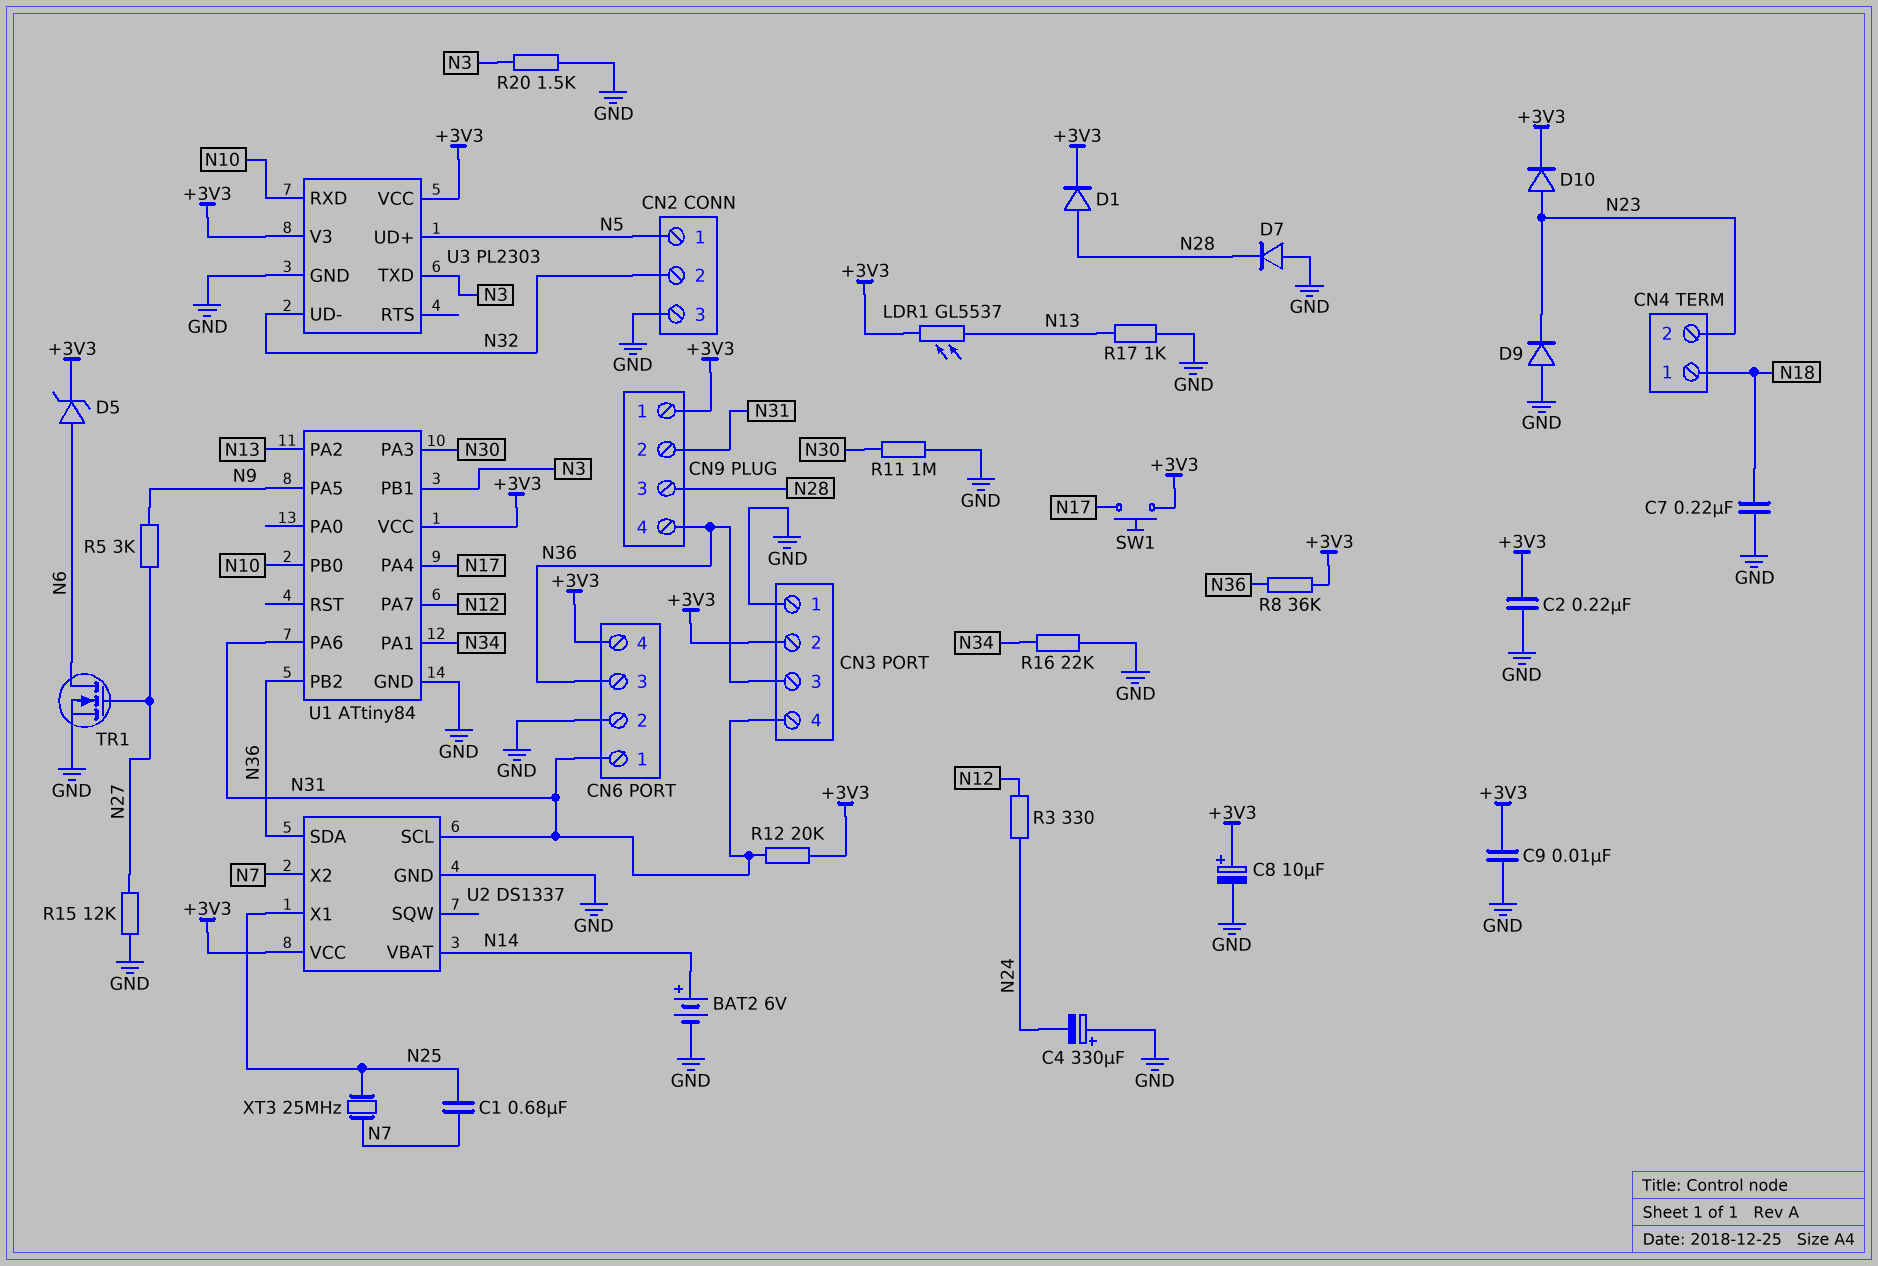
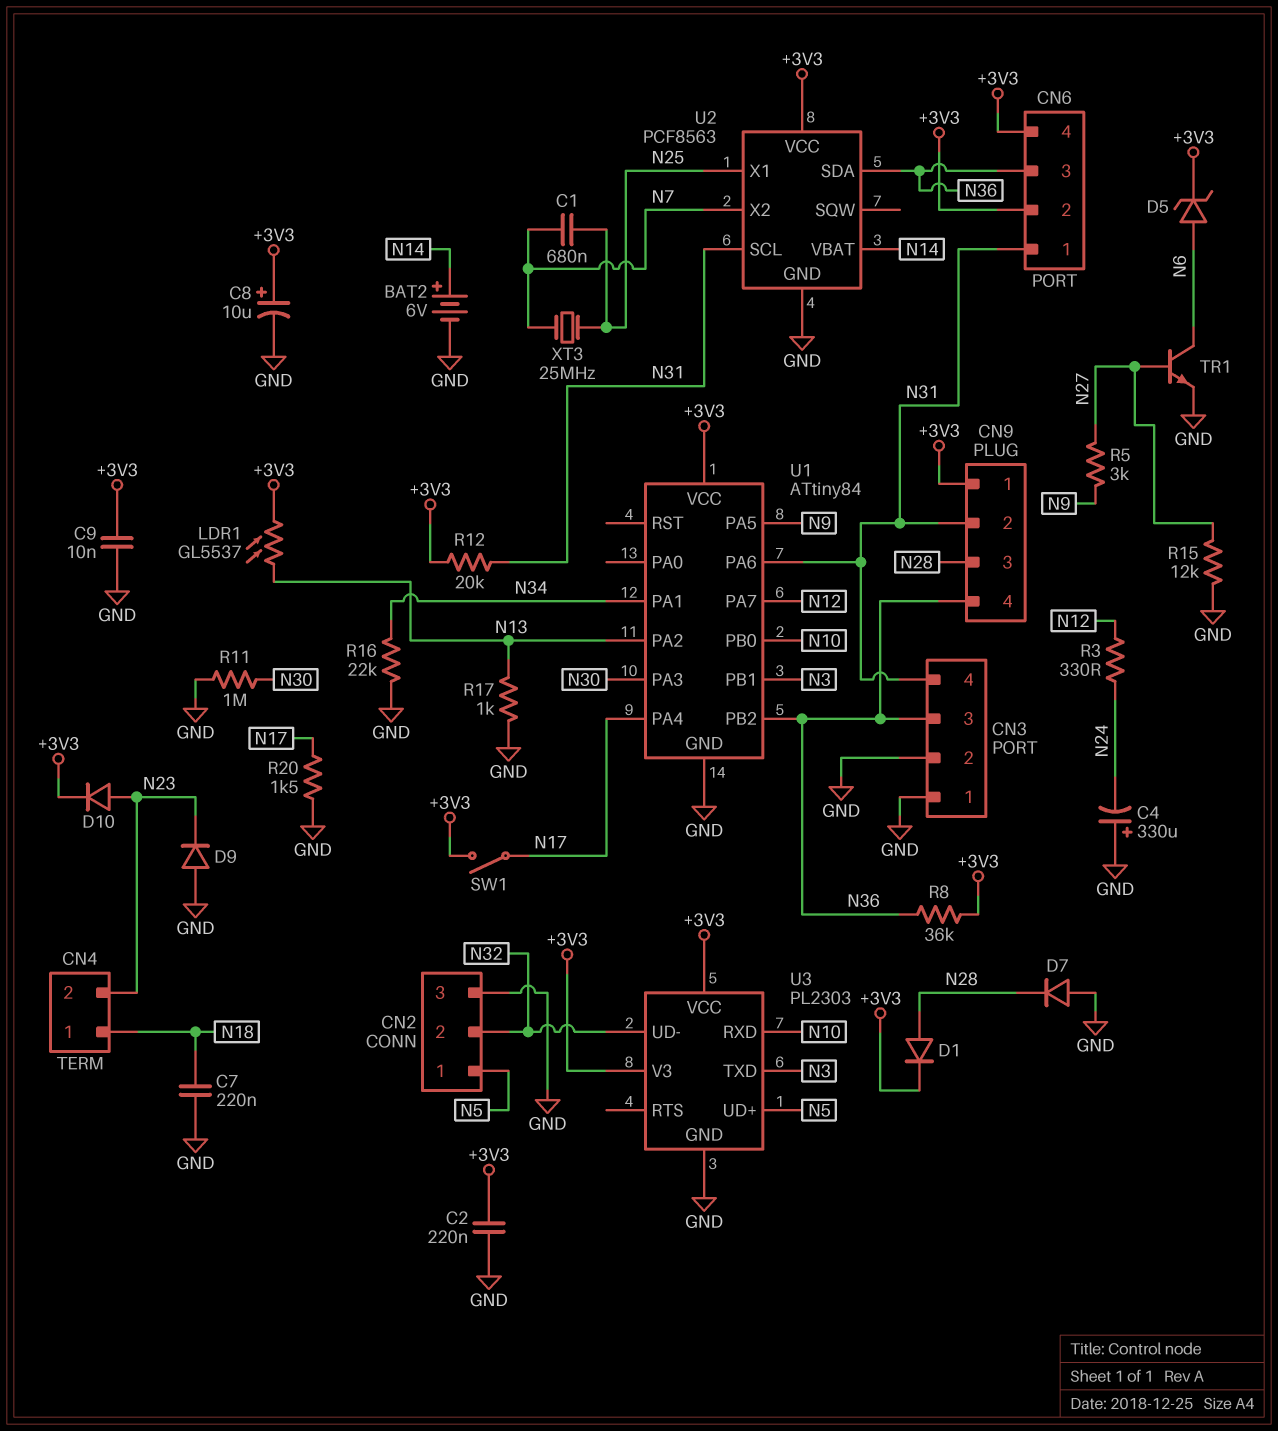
CN3 pin 2: +3V3 -> GND
CN6 pin 2: GND -> +3V3
R20: 1.5k (GND, N3) -> 1.5k (GND, N17)
SW1: button (+3V3, N17) -> switch (+3V3, N17)
TR1: NMOS (G N27, D N6, S GND) -> NPN (B N27, C N6, E GND)
U2: DS1337 -> PCF8563

